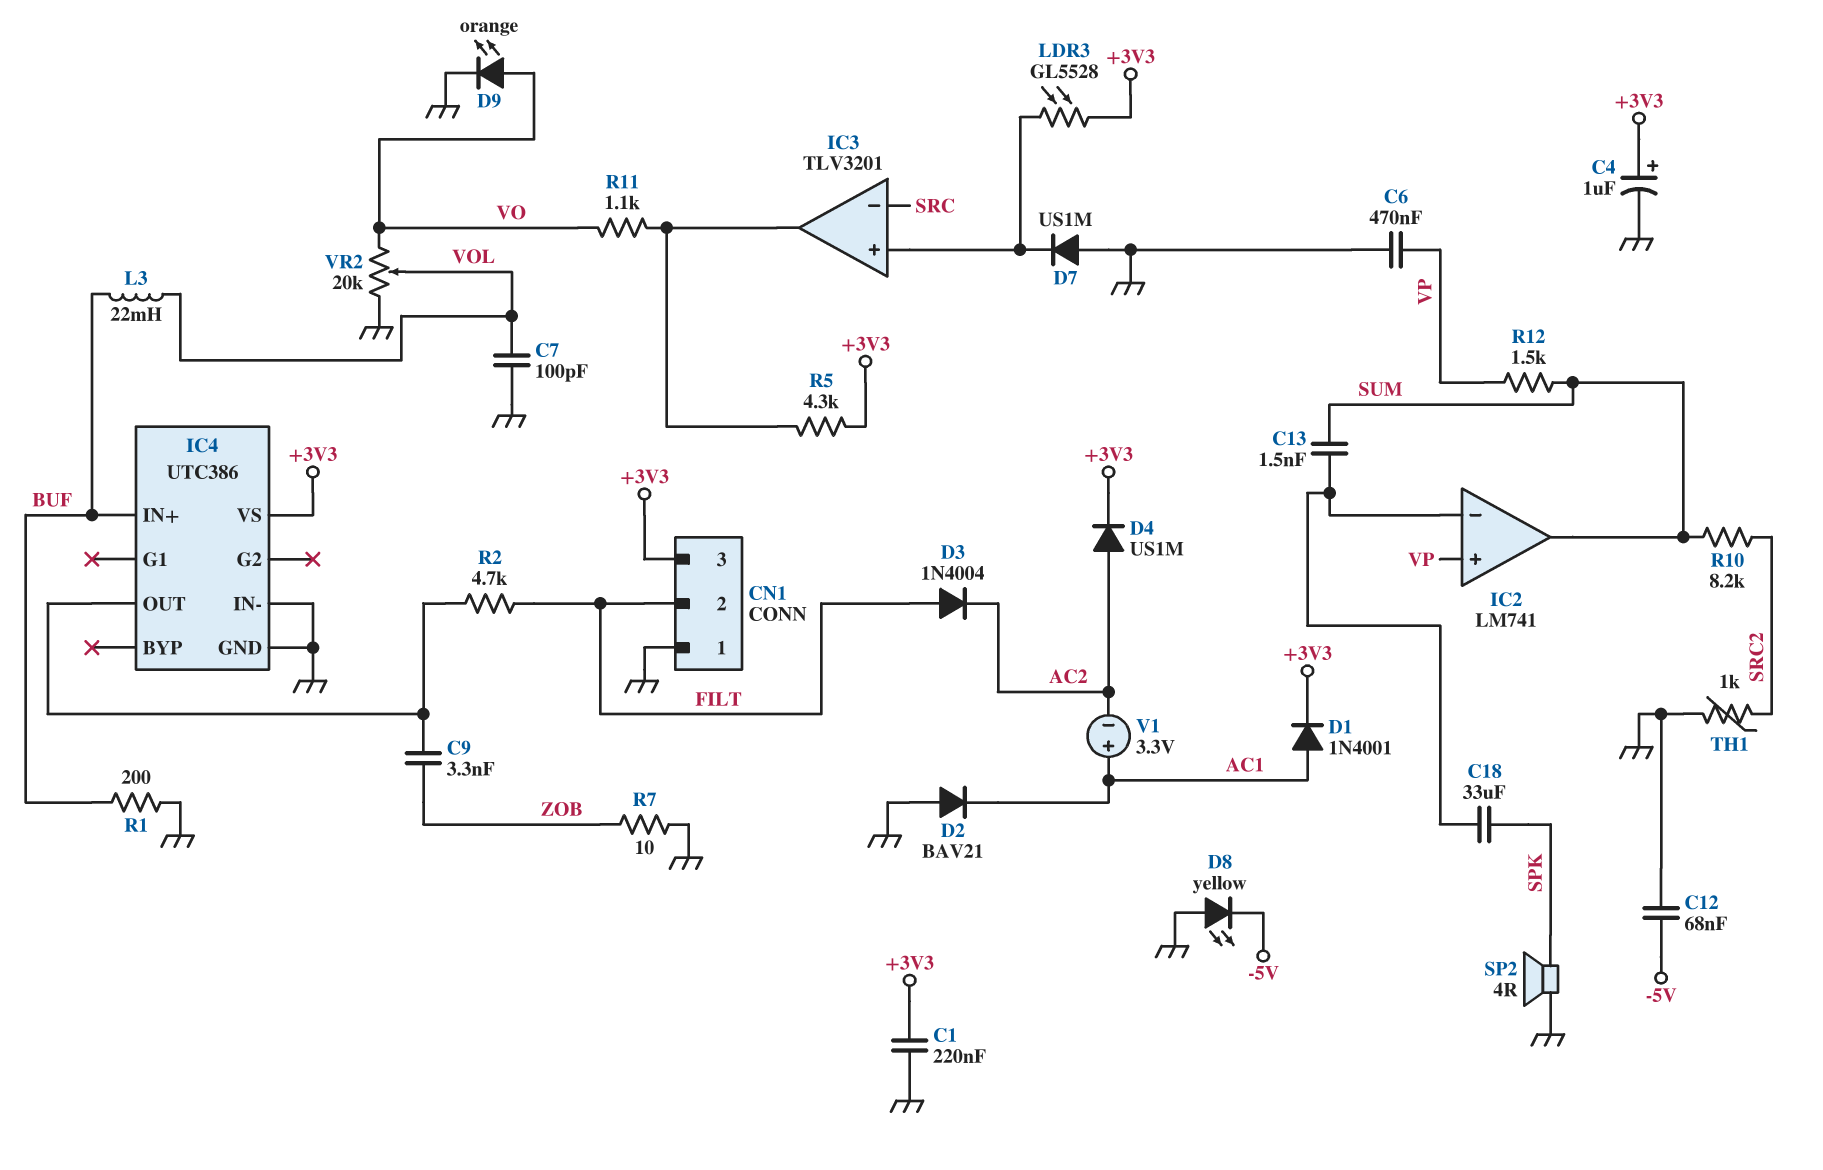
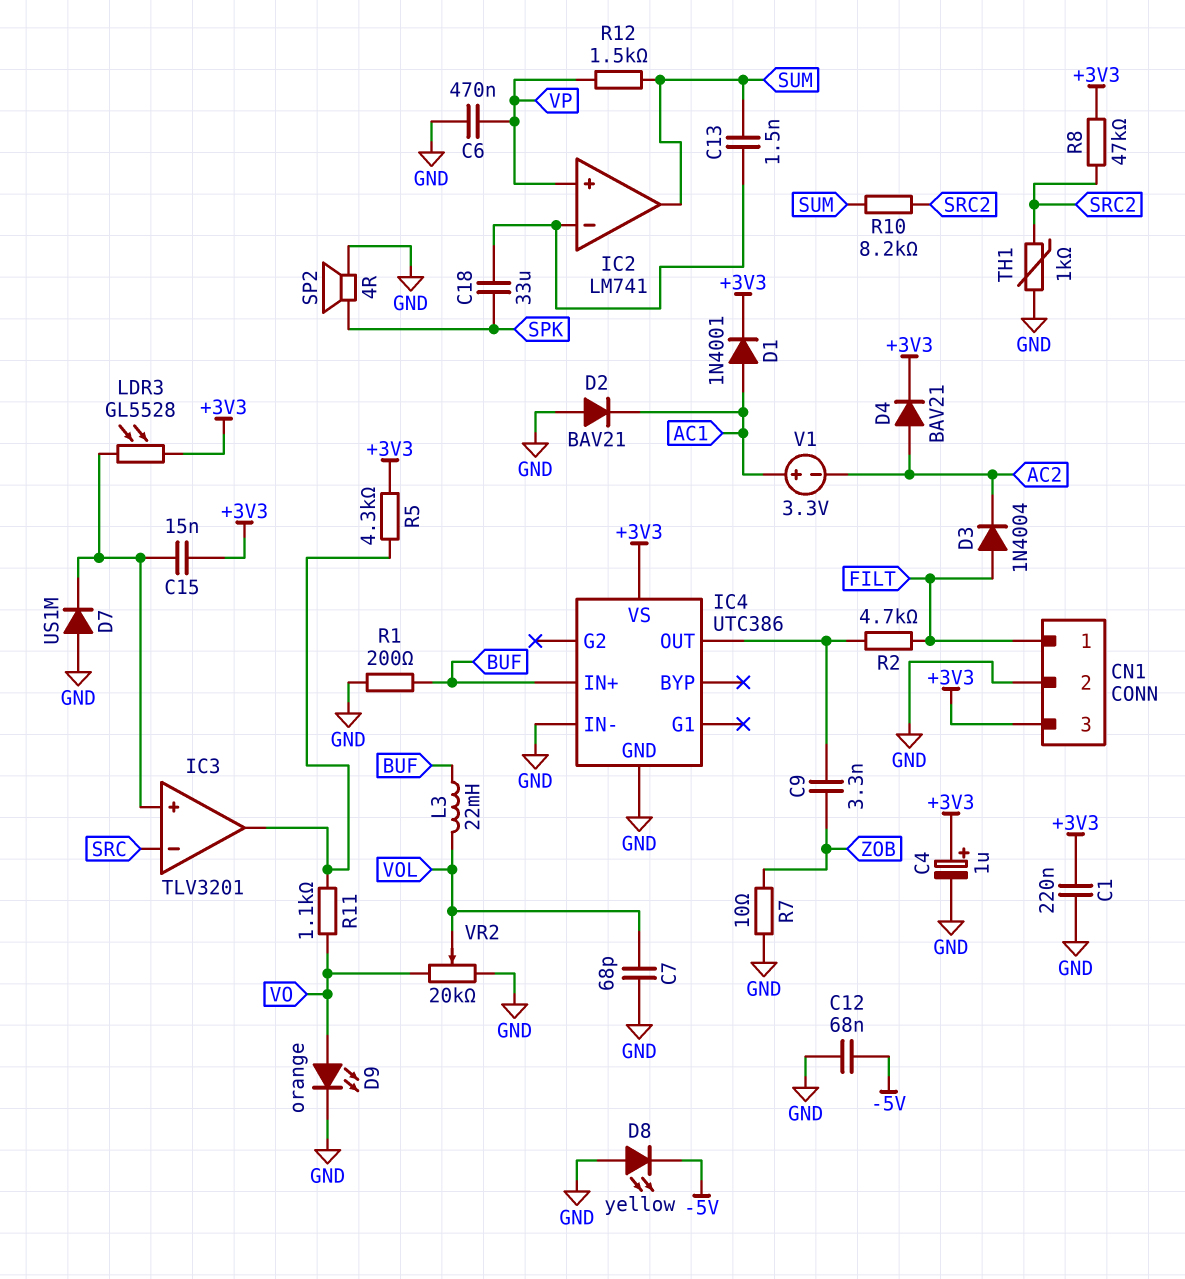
C7: 100pF (GND, VOL) -> 68pF (GND, VOL)
C15: none -> 15nF (+3V3, IC3/in+)
CN1 pin 1: GND -> FILT
CN1 pin 2: FILT -> GND
D4: diode US1M (A AC2, K +3V3) -> diode BAV21 (A AC2, K +3V3)
R8: none -> 47k (+3V3, SRC2)

